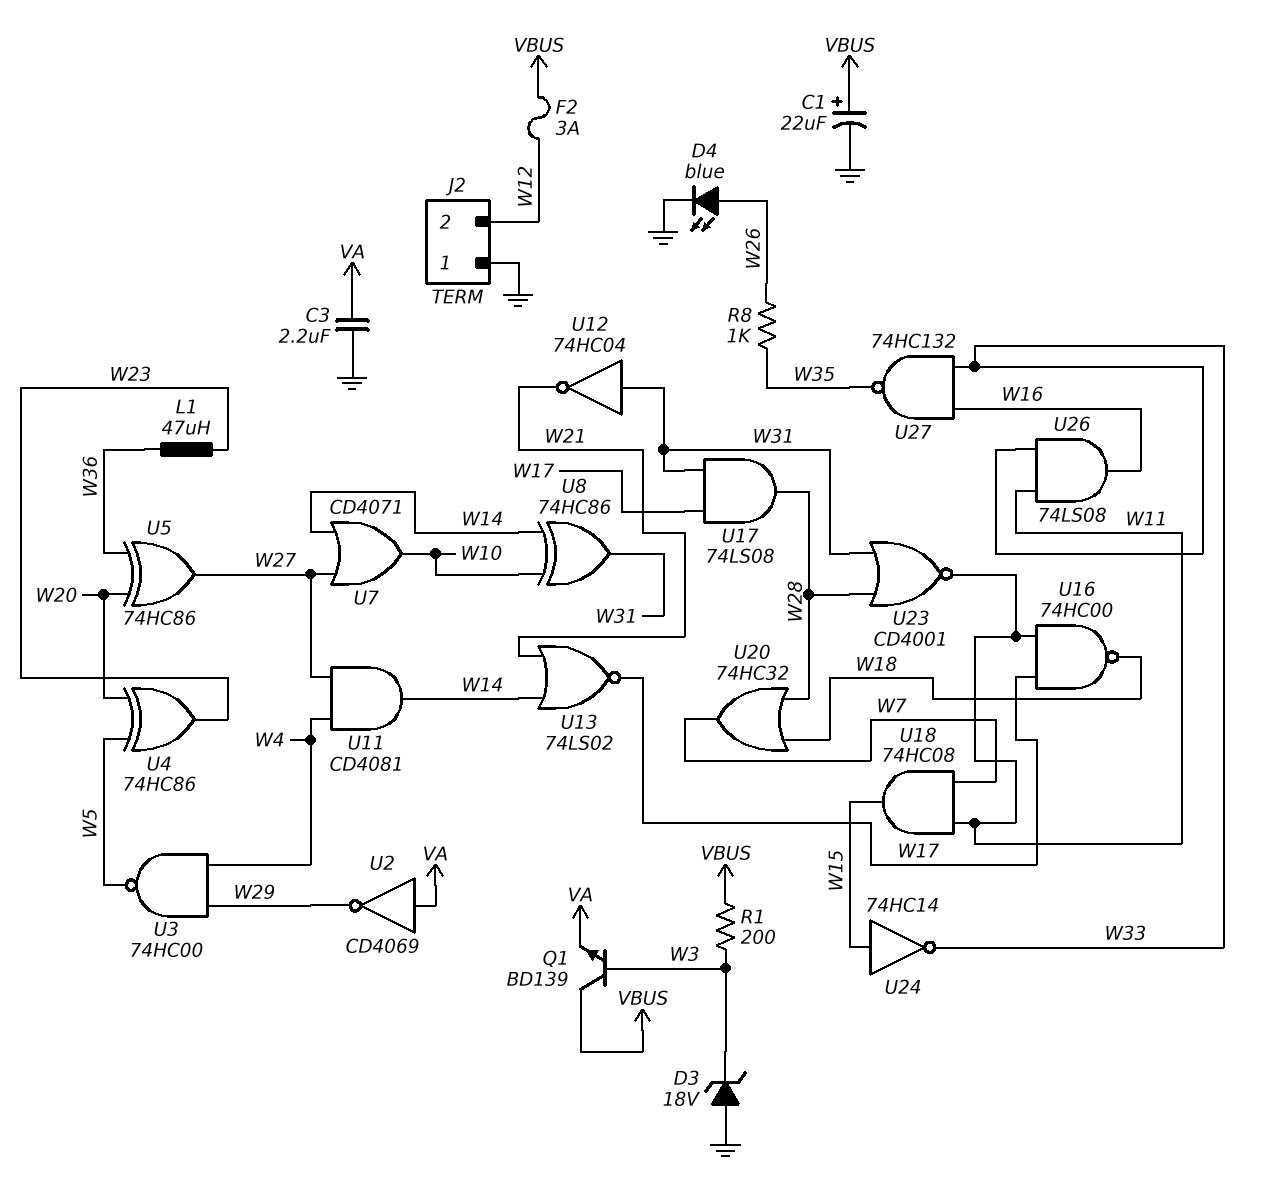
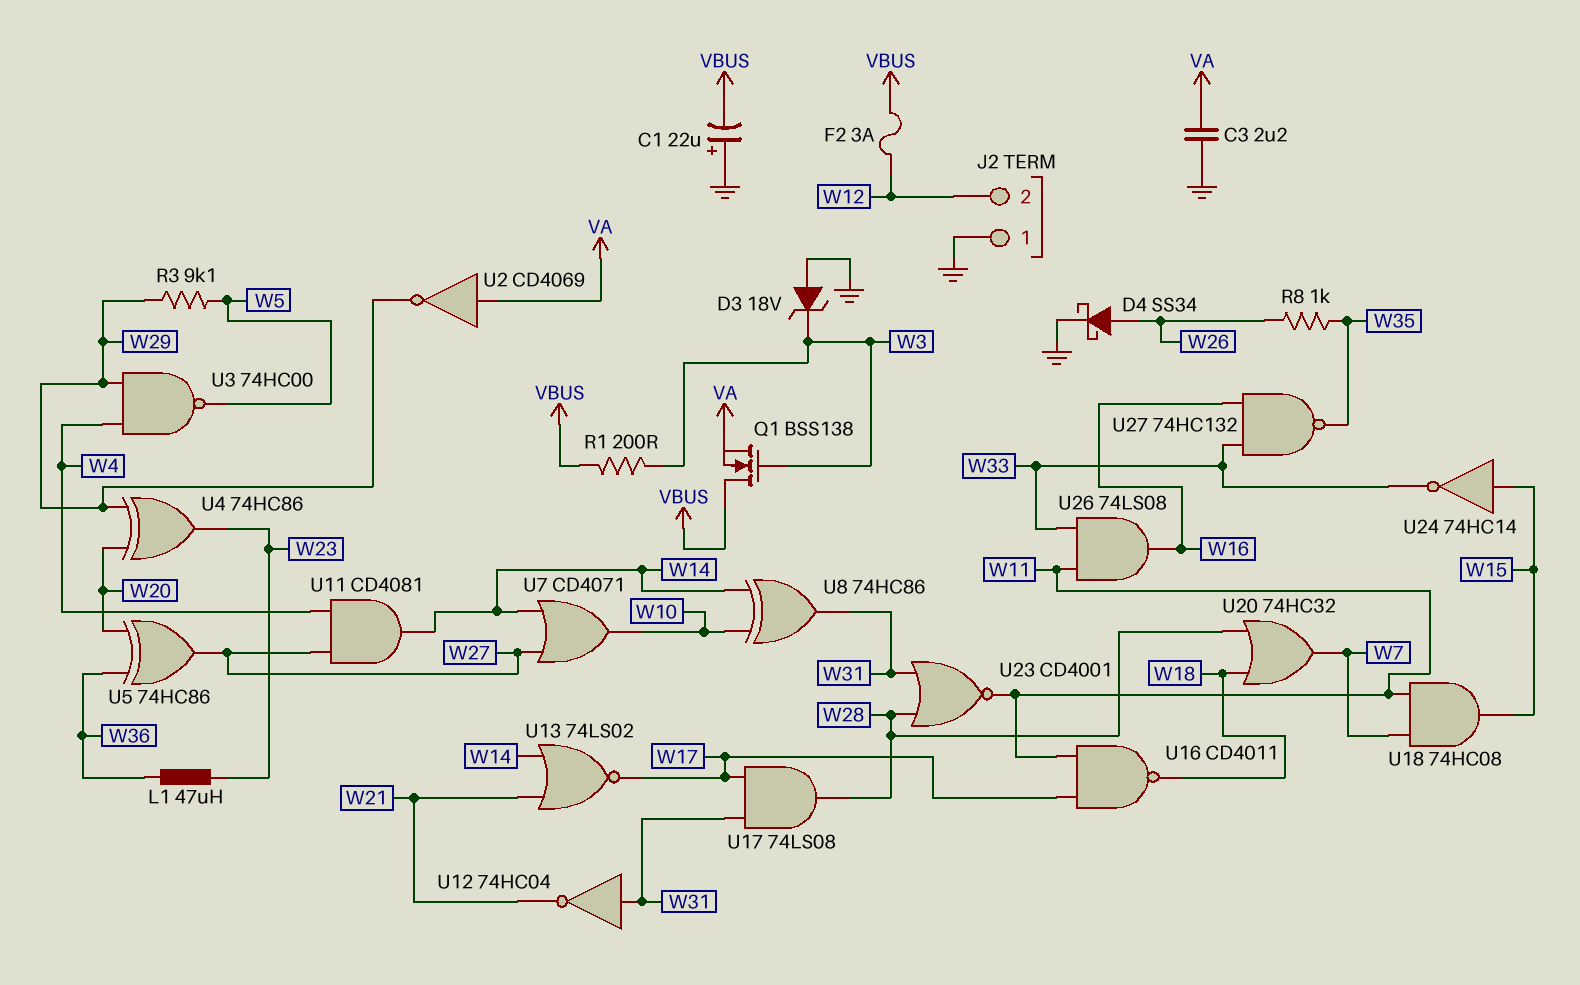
C1: 22uF (plus VBUS, minus GND) -> 22uF (plus GND, minus VBUS)
D4: LED blue (A W26, K GND) -> schottky SS34 (A W26, K GND)
Q1: NPN BD139 (B W3, C VBUS, E VA) -> NMOS BSS138 (G W3, D VBUS, S VA)
R3: none -> 9.1k (W5, W29)
U4: XOR 74HC86 (in W5, in W20, out W23) -> XOR 74HC86 (in W20, in W29, out W23)
U16: NAND 74HC00 (in W11, in W17, out W18) -> NAND CD4011 (in W11, in W17, out W18)

